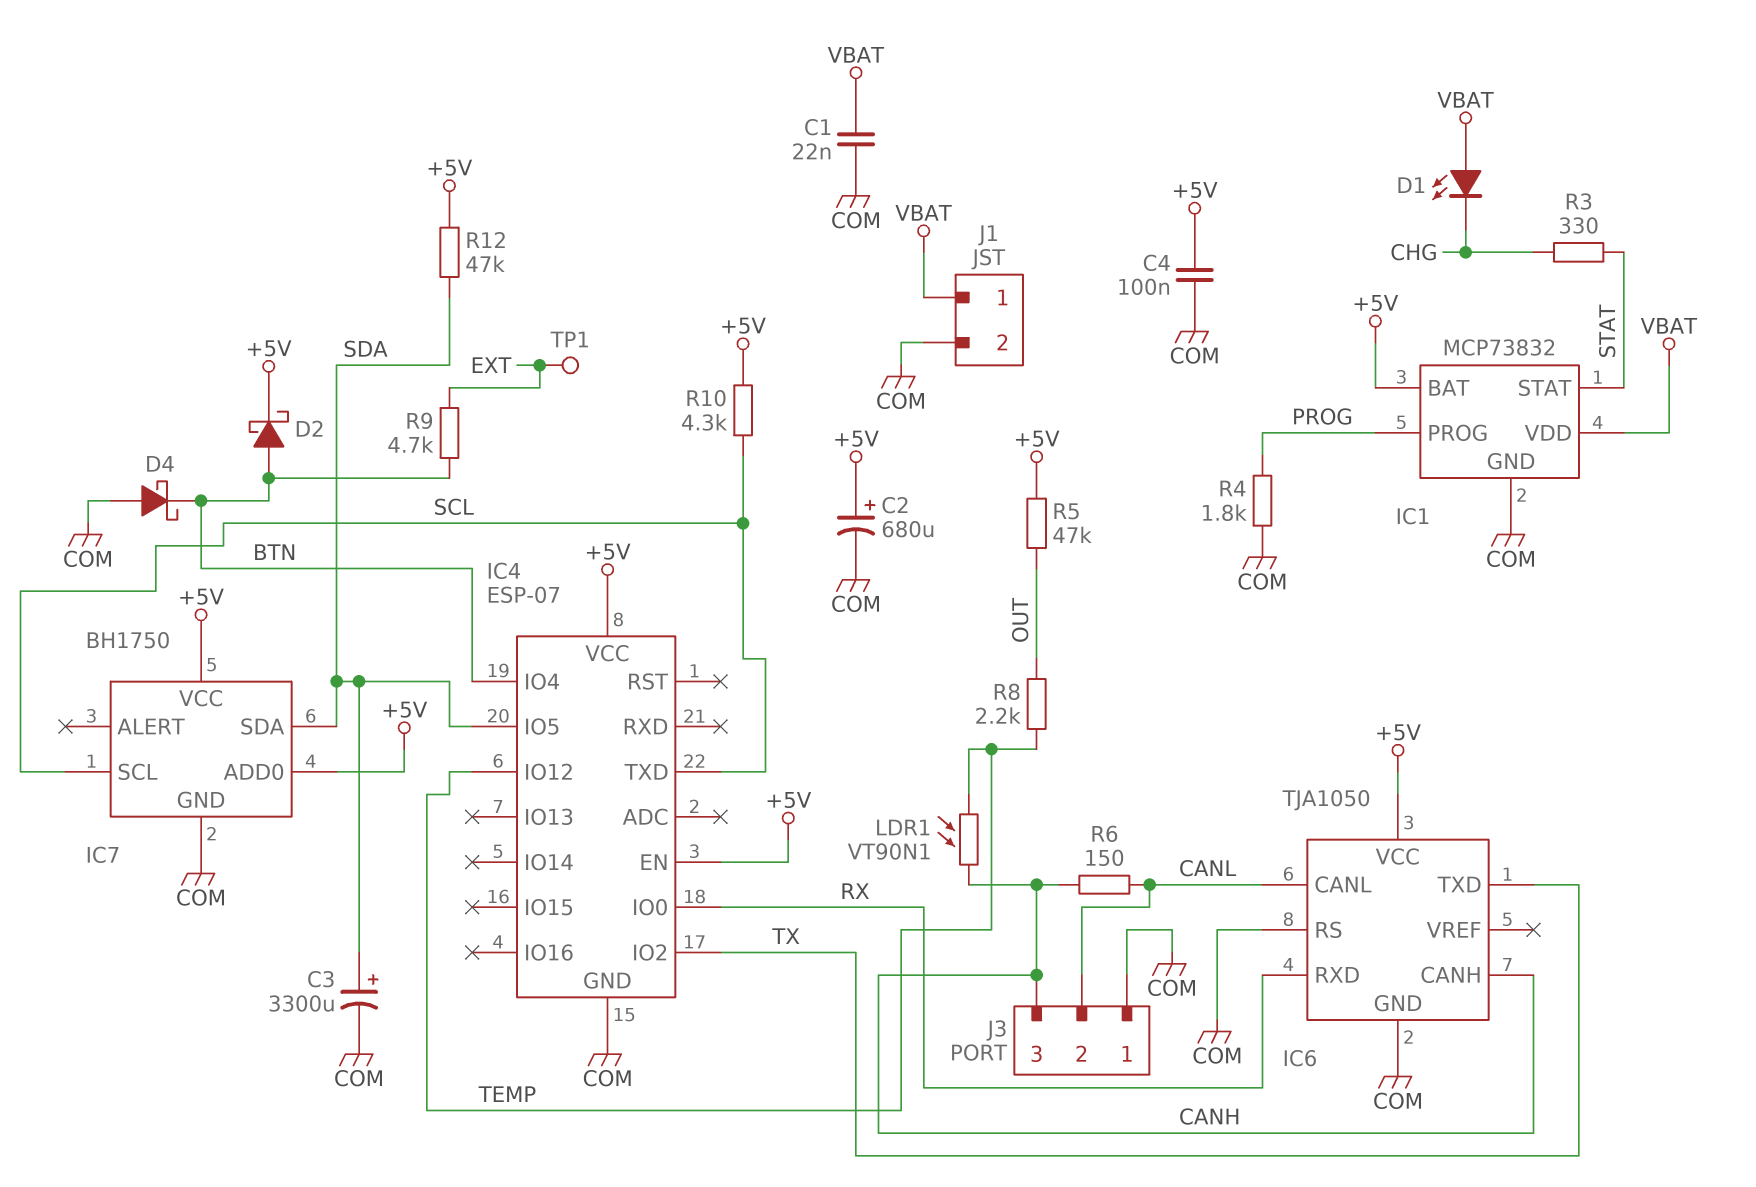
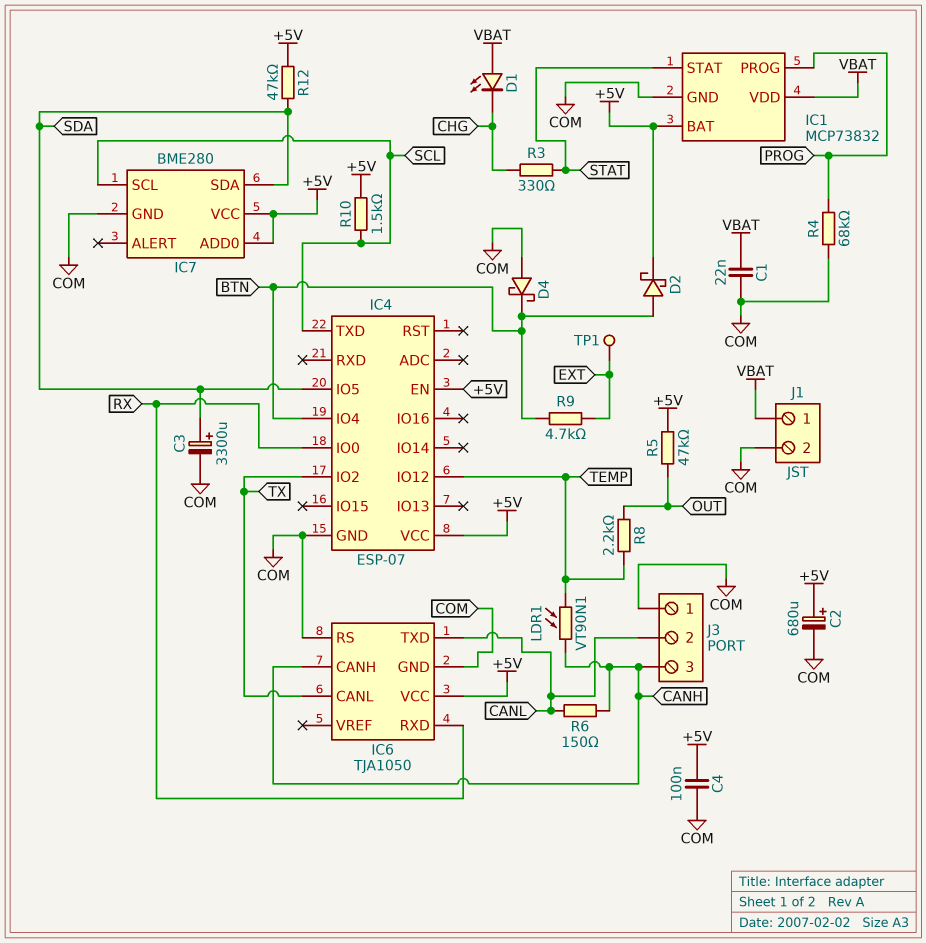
IC6 pin CANL: CANL -> TX
IC6 pin TXD: TX -> CANL
IC7: BH1750 -> BME280
R4: 1.8k (COM, PROG) -> 68k (COM, PROG)
R10: 4.3k (+5V, SCL) -> 1.5k (+5V, SCL)

